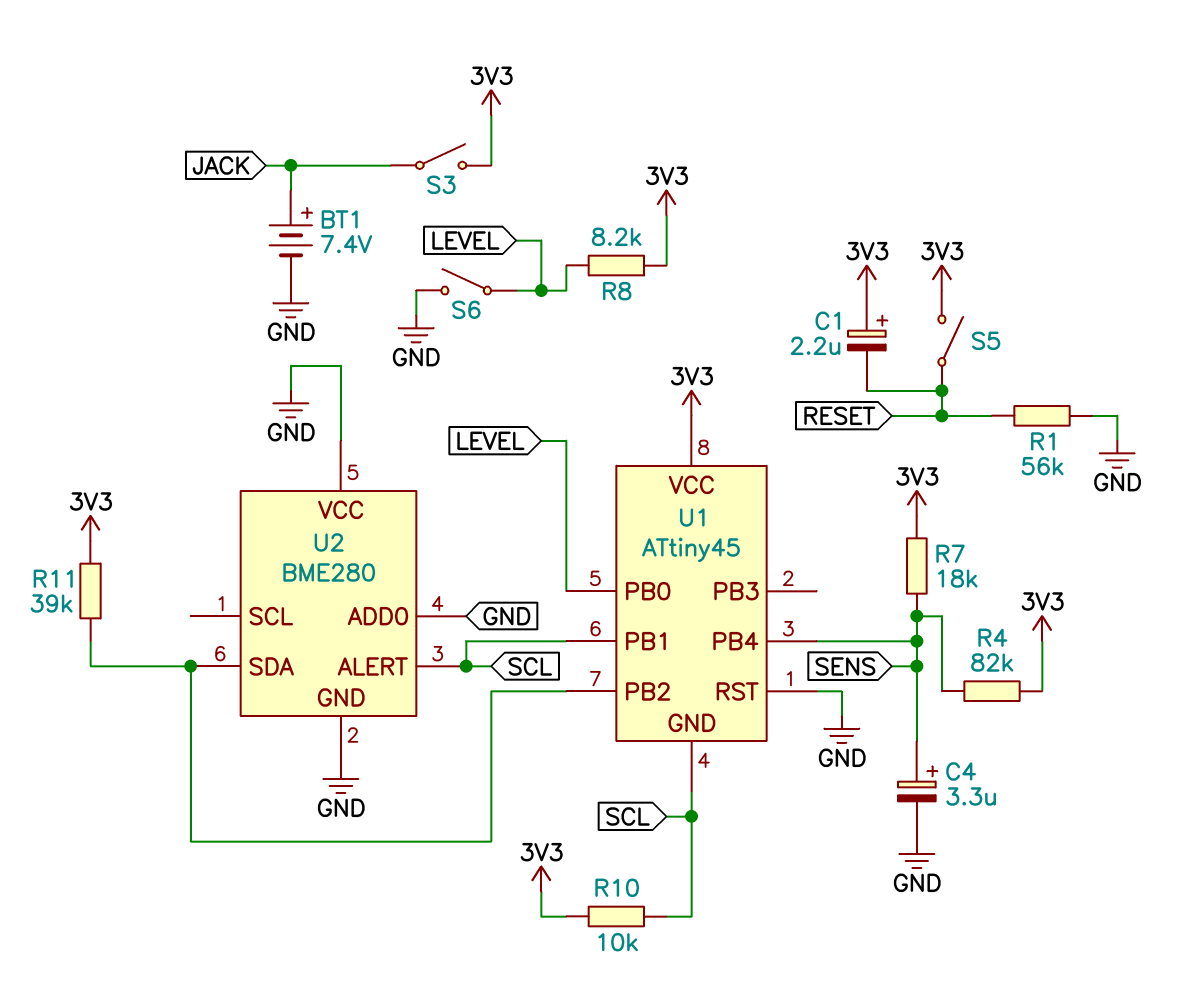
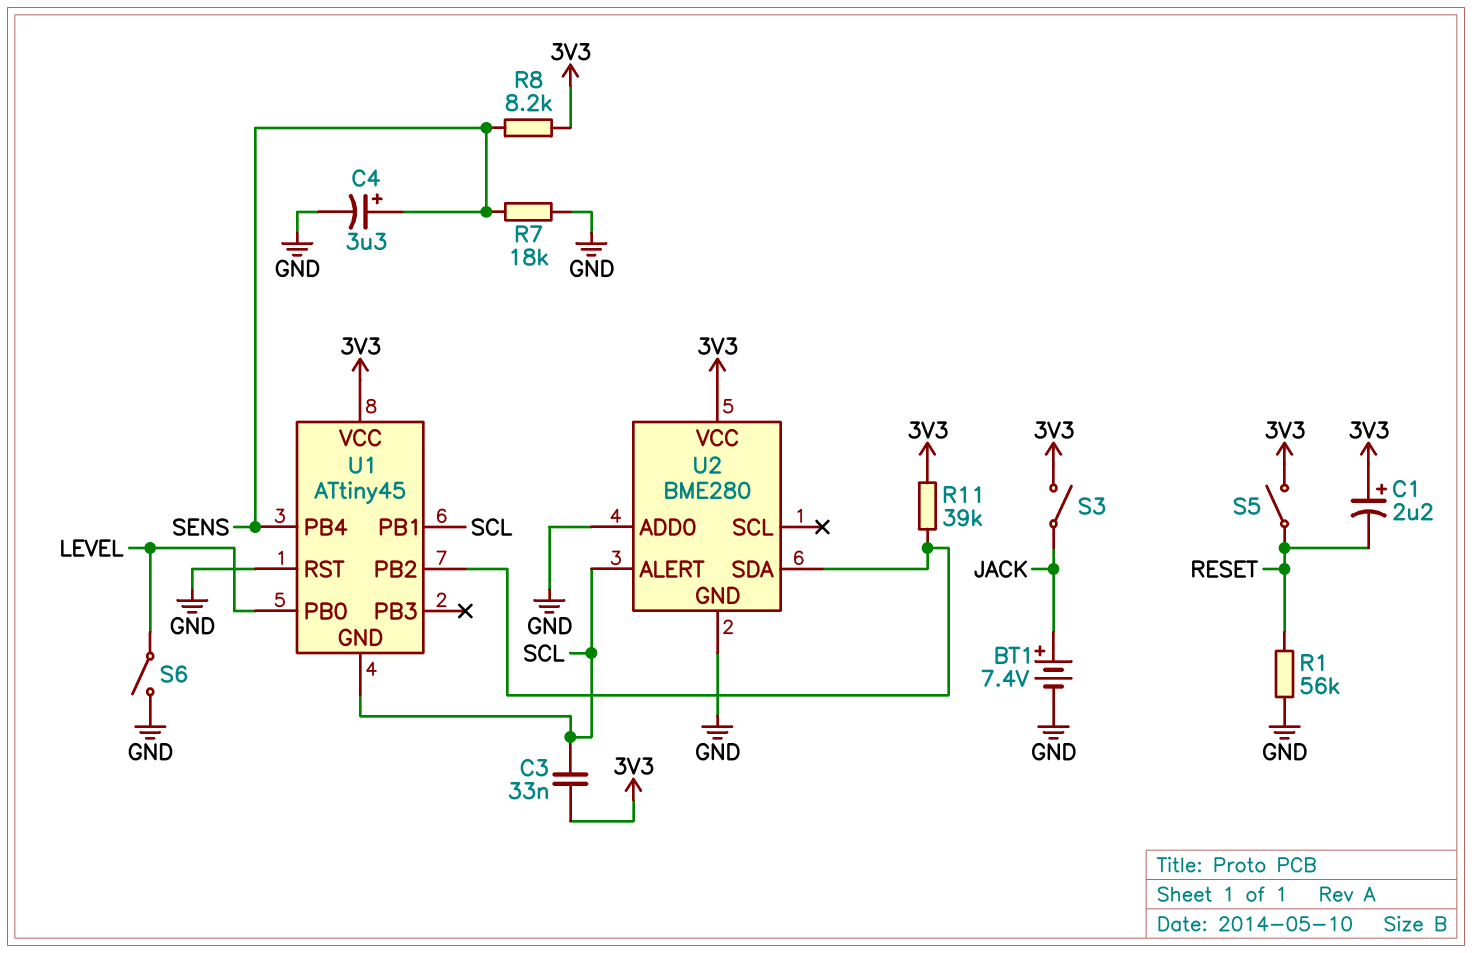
C3: none -> 33nF (3V3, SCL)
R4: 82k (3V3, SENS) -> none
R7: 18k (3V3, SENS) -> 18k (GND, SENS)
R8: 8.2k (3V3, LEVEL) -> 8.2k (3V3, SENS)
R10: 10k (3V3, SCL) -> none
U2 pin VCC: GND -> 3V3

